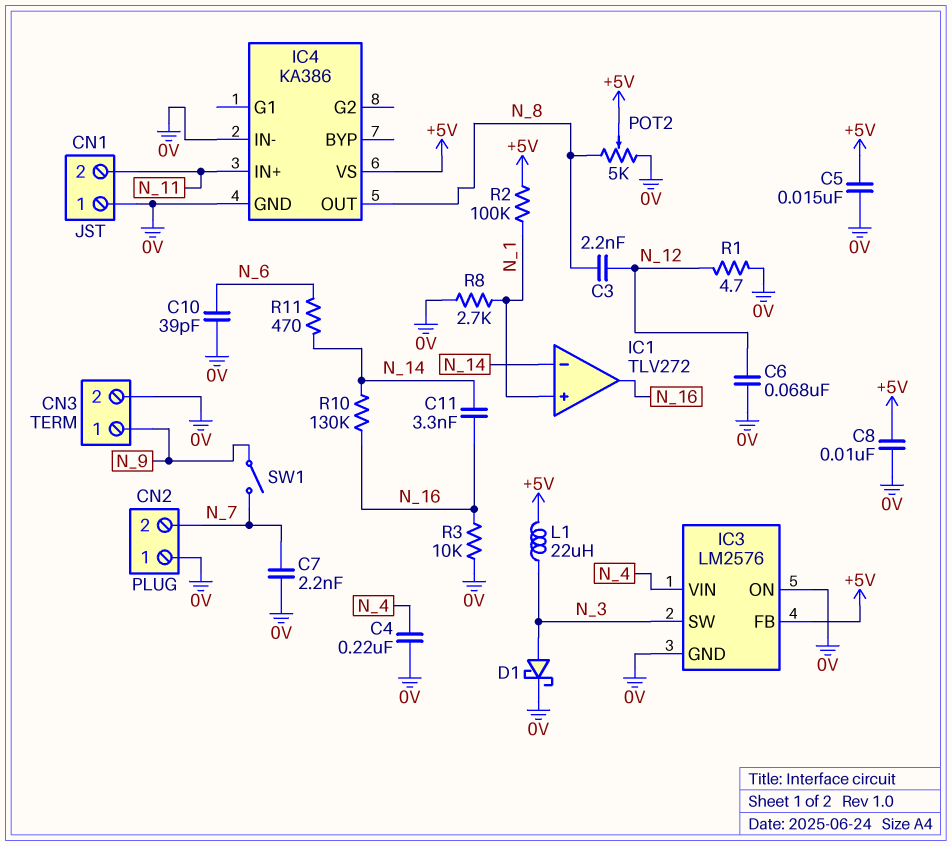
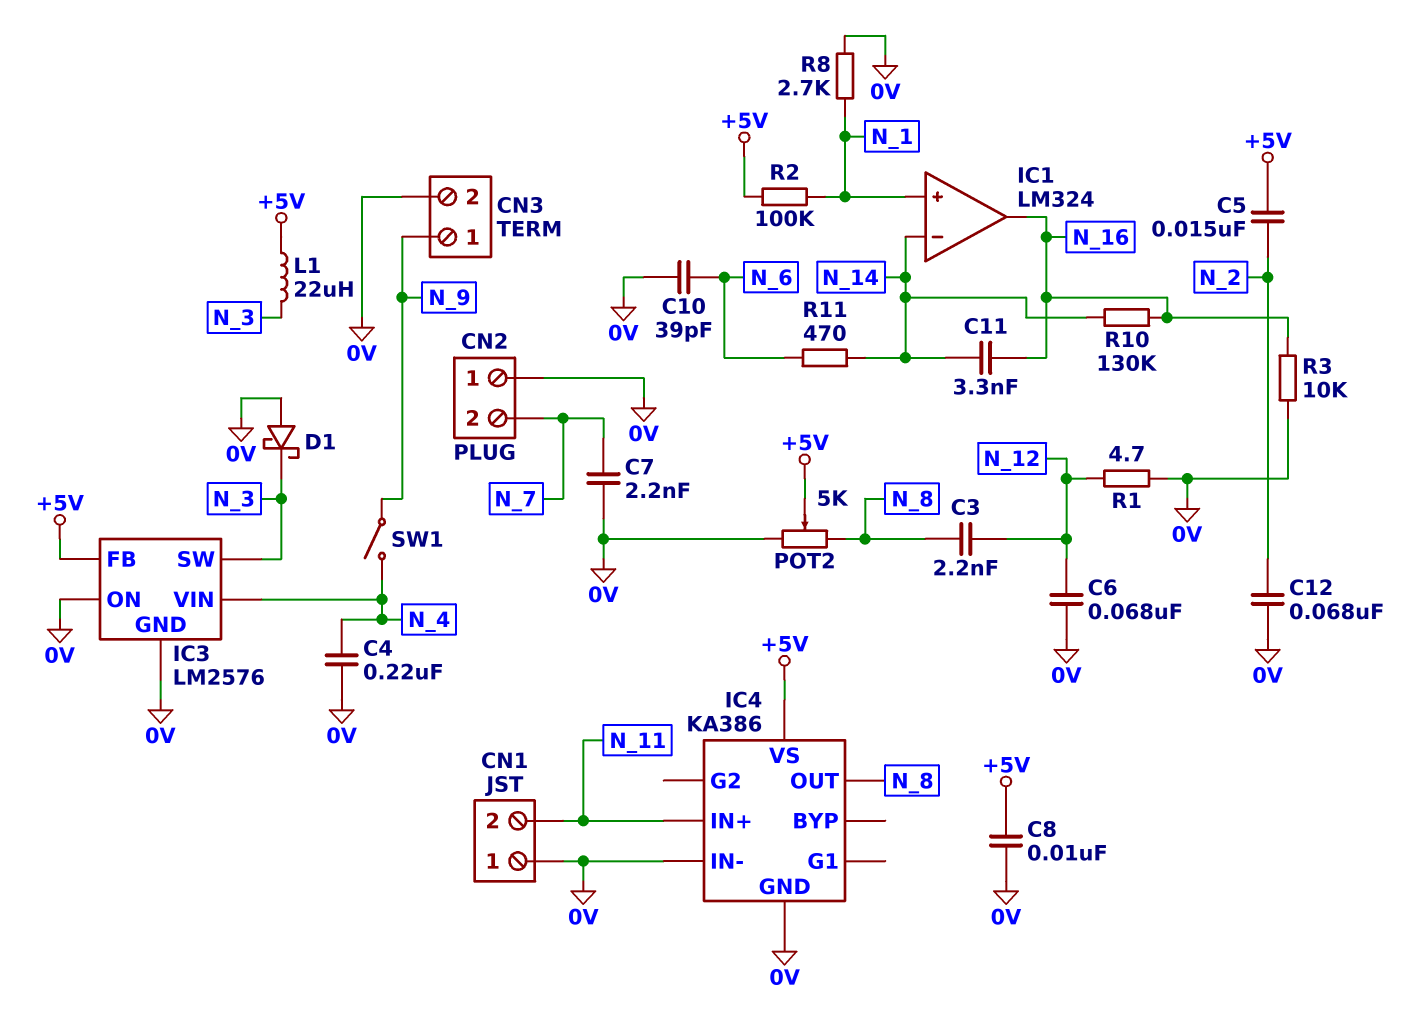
C5: 15nF (+5V, 0V) -> 15nF (+5V, N_2)
C12: none -> 68nF (0V, N_2)
D1: schottky (A N_3, K 0V) -> schottky (A 0V, K N_3)
IC1: TLV272 -> LM324
SW1: switch (N_7, N_9) -> switch (N_4, N_9)

